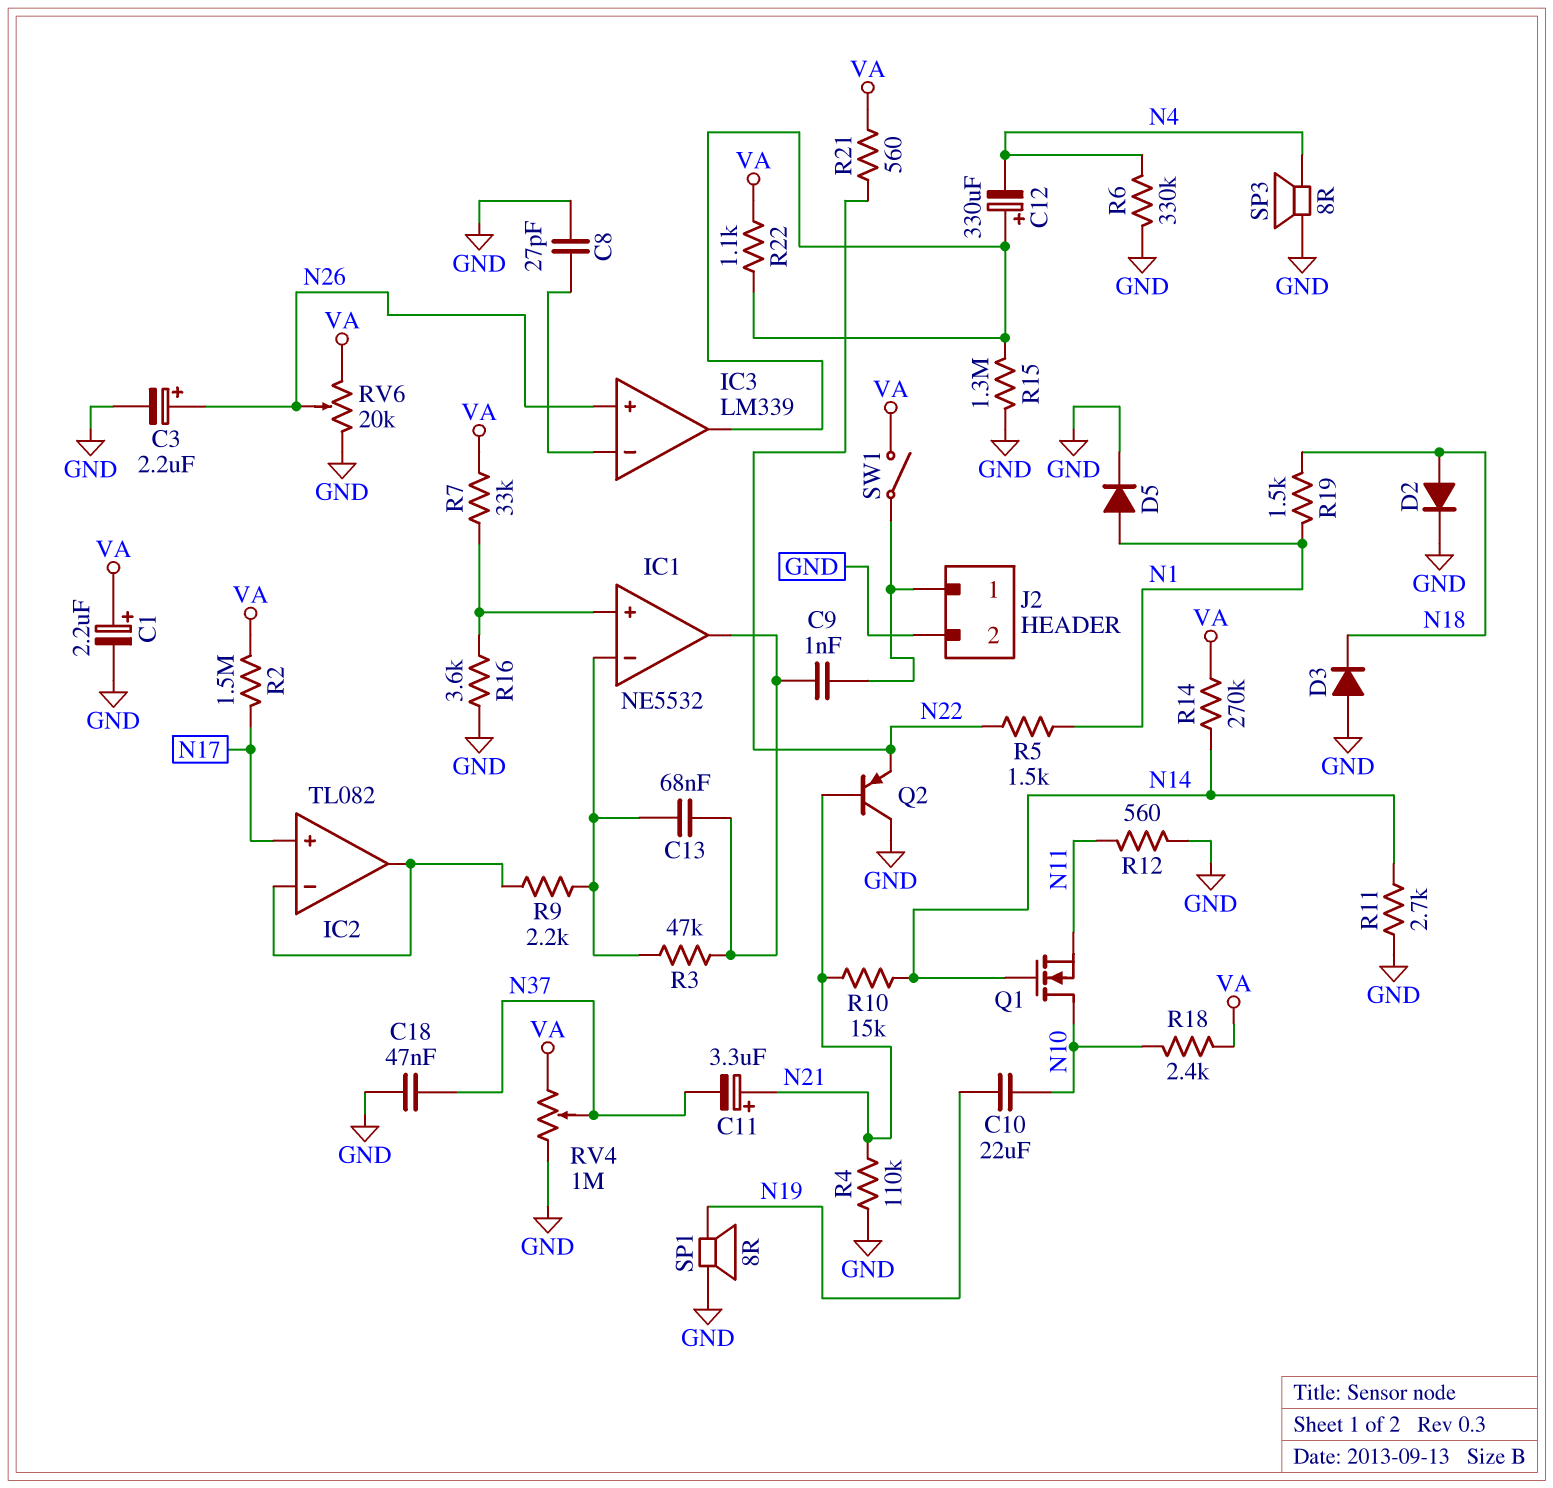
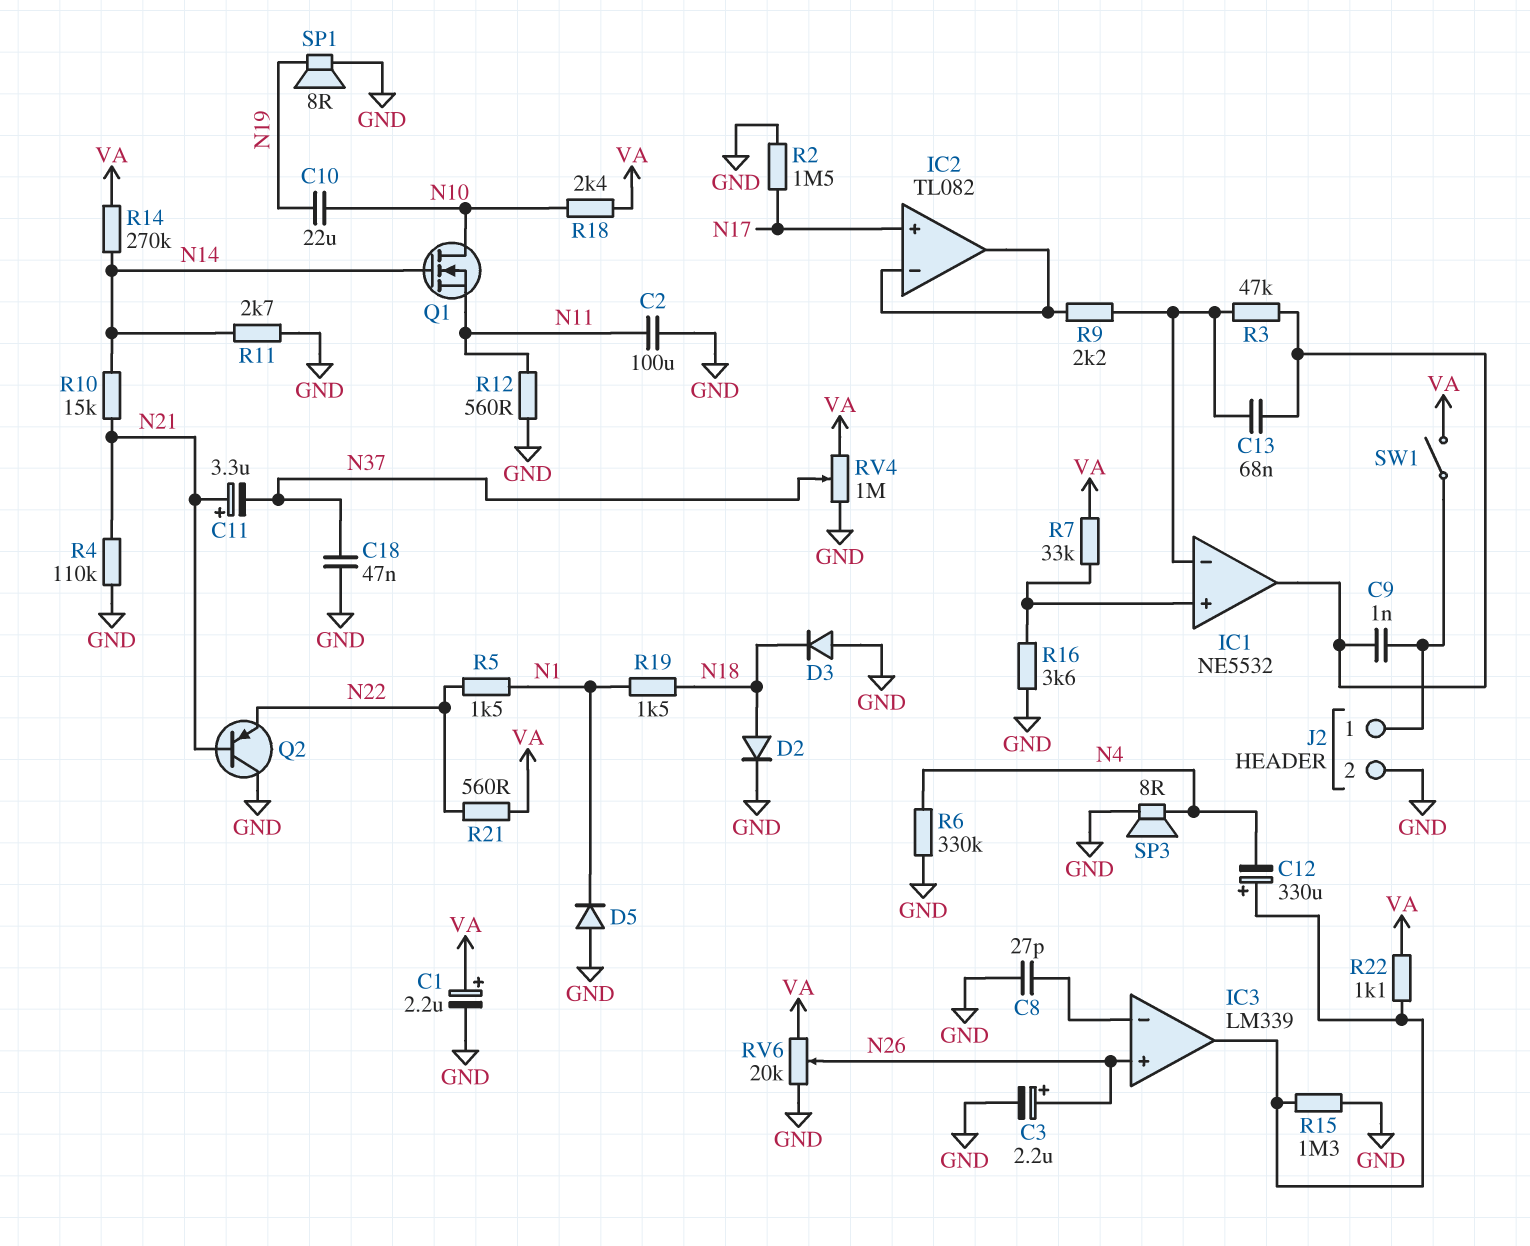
C2: none -> 100uF (GND, N11)
D5: diode (A N1, K GND) -> diode (A GND, K N1)
R2: 1.5M (N17, VA) -> 1.5M (GND, N17)

